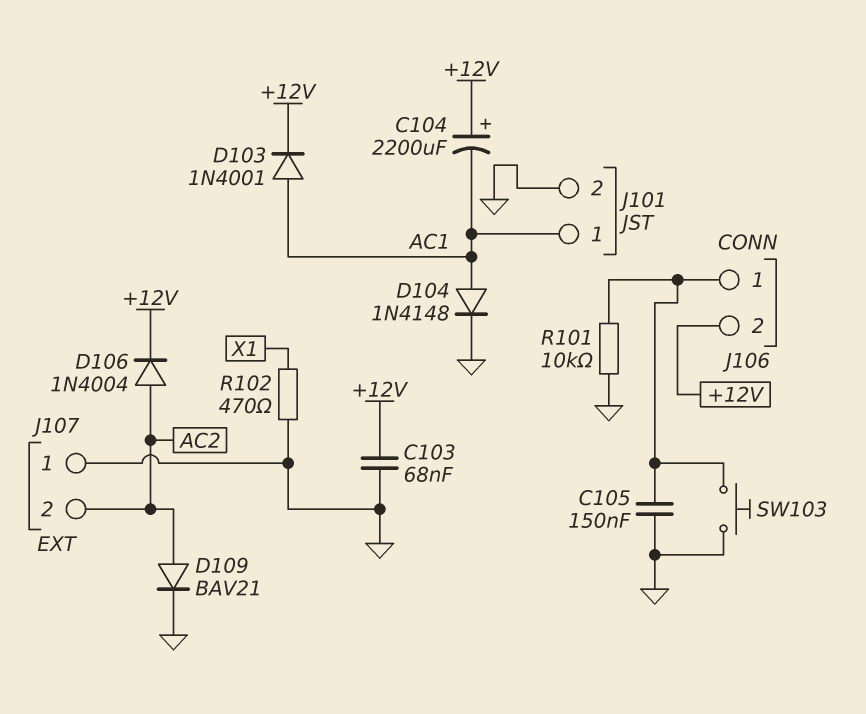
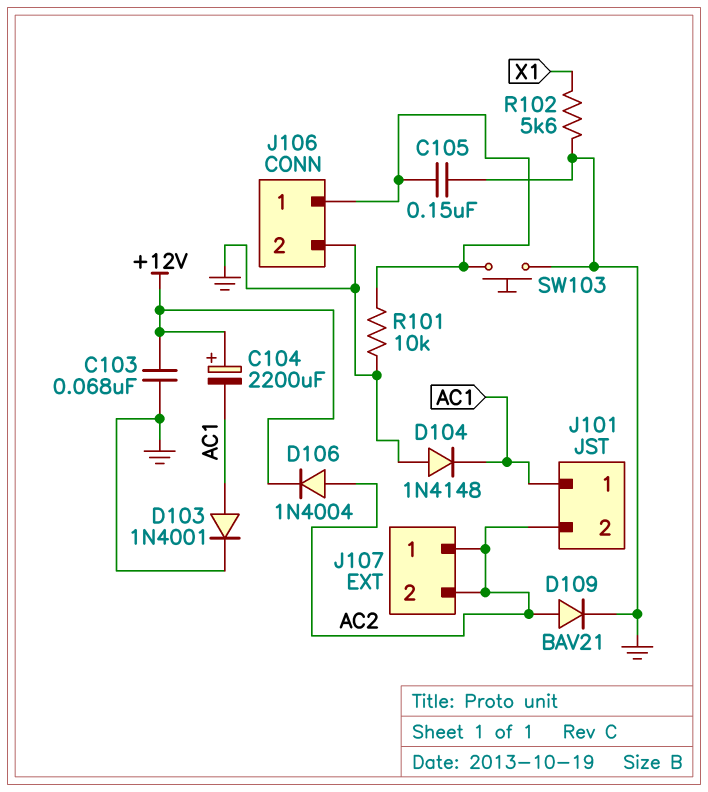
D103: diode 1N4001 (A AC1, K +12V) -> diode 1N4001 (A AC1, K GND)
D104: diode 1N4148 (A AC1, K GND) -> diode 1N4148 (A GND, K AC1)
J101 pin 2: GND -> AC2
J106 pin 2: +12V -> GND
J107 pin 1: GND -> AC2
R102: 470 (GND, X1) -> 5.6k (GND, X1)

